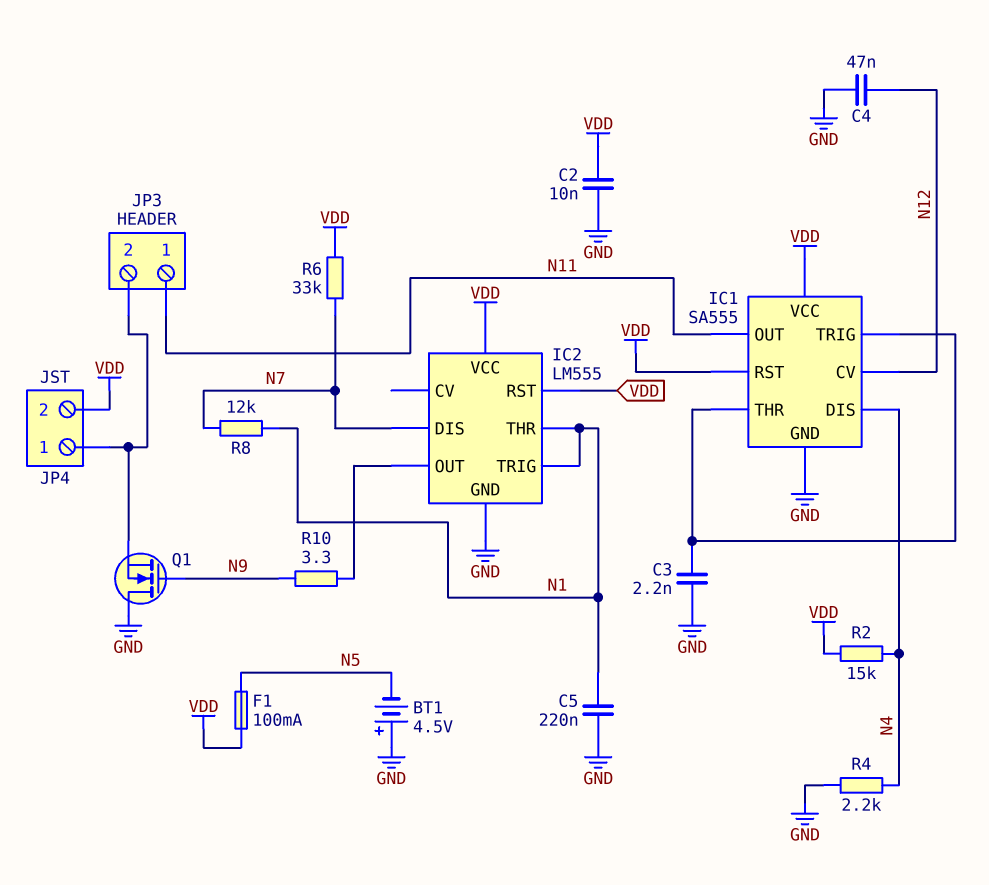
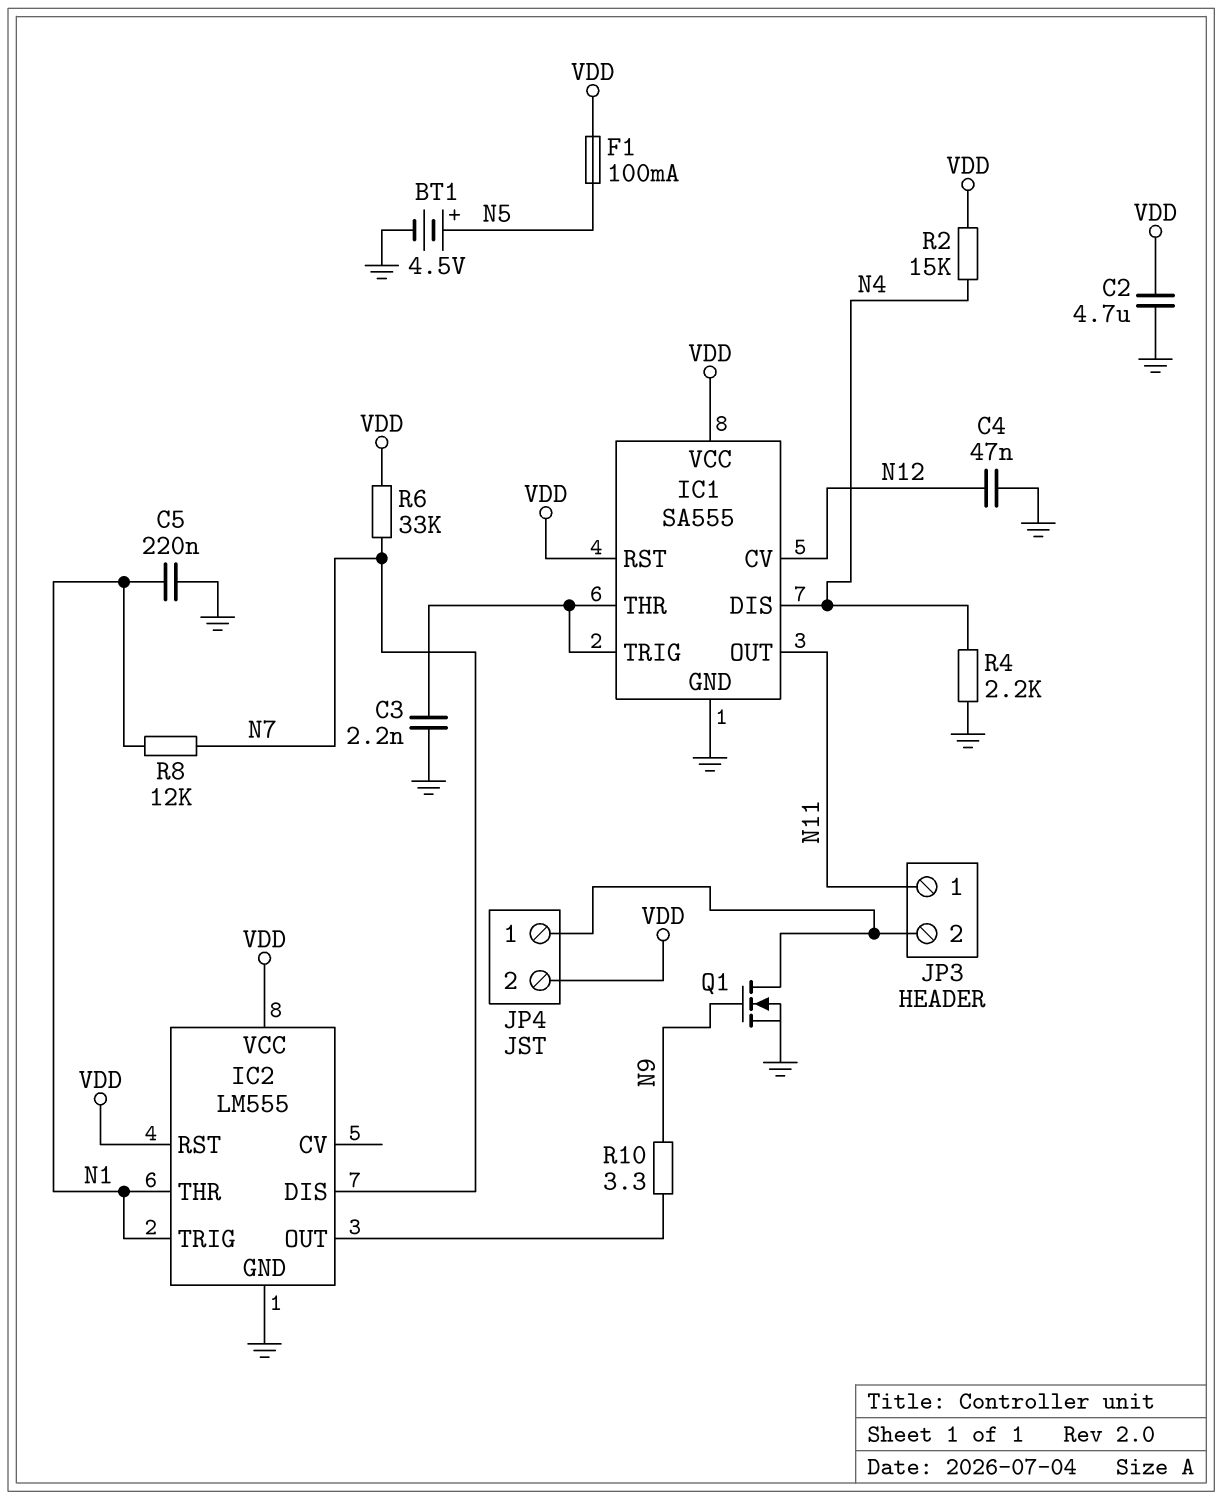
BT1: 4.5V (plus GND, minus N5) -> 4.5V (plus N5, minus GND)
C2: 10nF (GND, VDD) -> 4.7uF (GND, VDD)
Q1: NMOS (G N9, D GND, S JP3/2) -> NMOS (G N9, D JP3/2, S GND)

